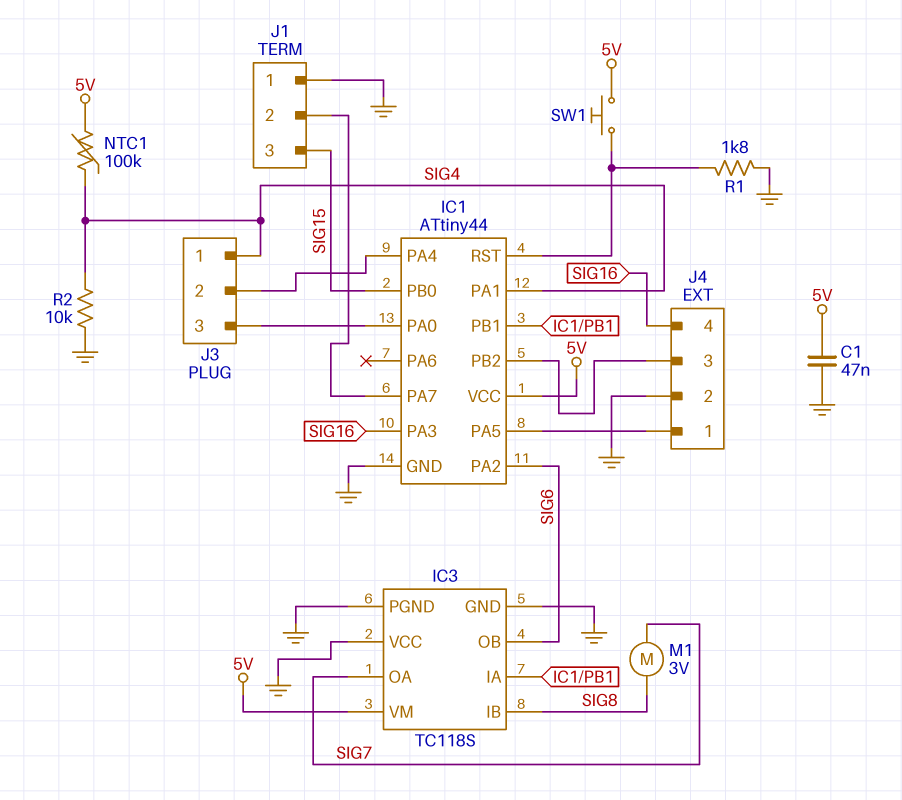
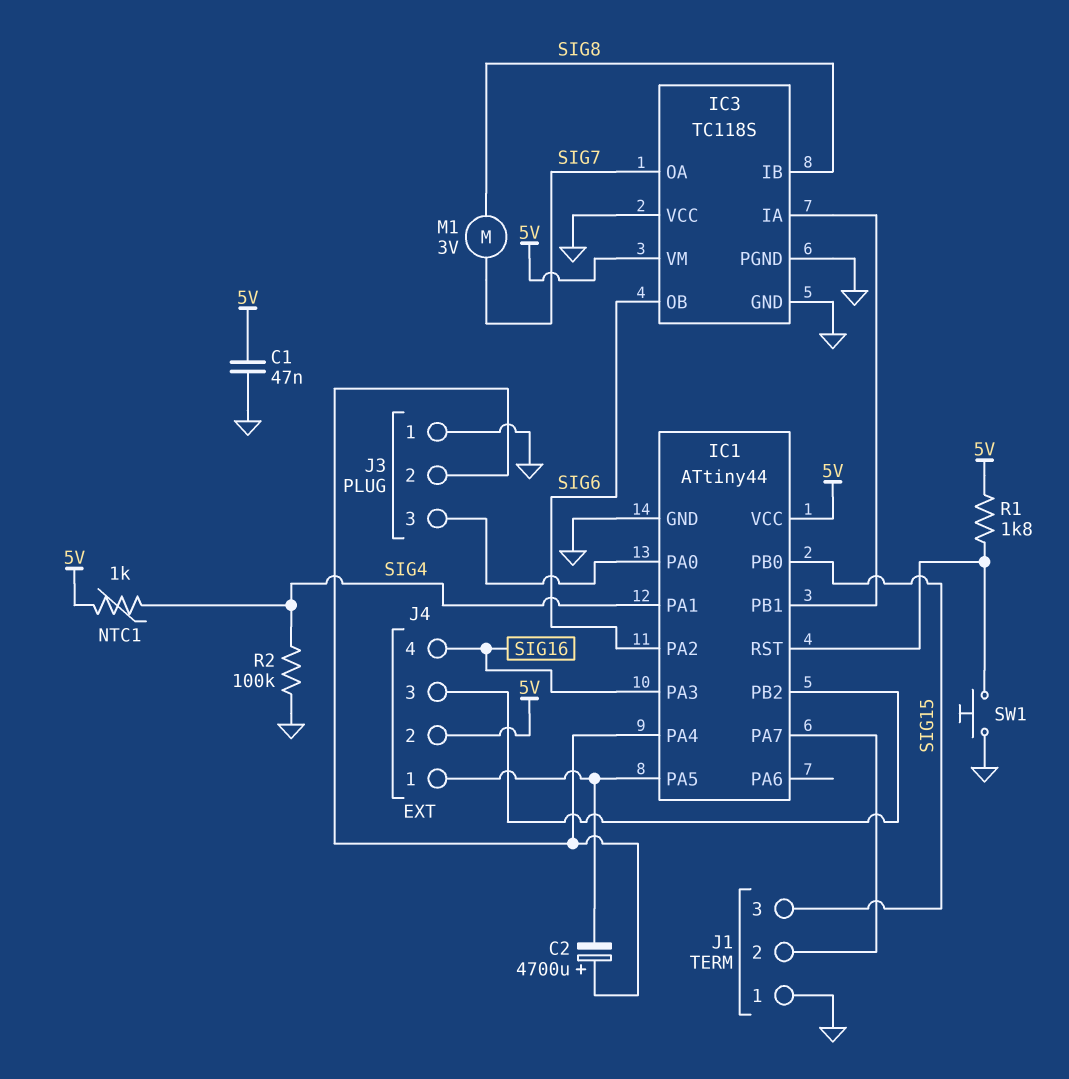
C2: none -> 4700uF (plus IC1/PA4, minus IC1/PA5)
J3 pin 1: SIG4 -> GND
J4 pin 2: GND -> 5V
NTC1: 100k (5V, SIG4) -> 1k (5V, SIG4)
R1: 1.8k (GND, IC1/RST) -> 1.8k (5V, IC1/RST)
R2: 10k (GND, SIG4) -> 100k (GND, SIG4)
SW1: button (5V, IC1/RST) -> button (GND, IC1/RST)

